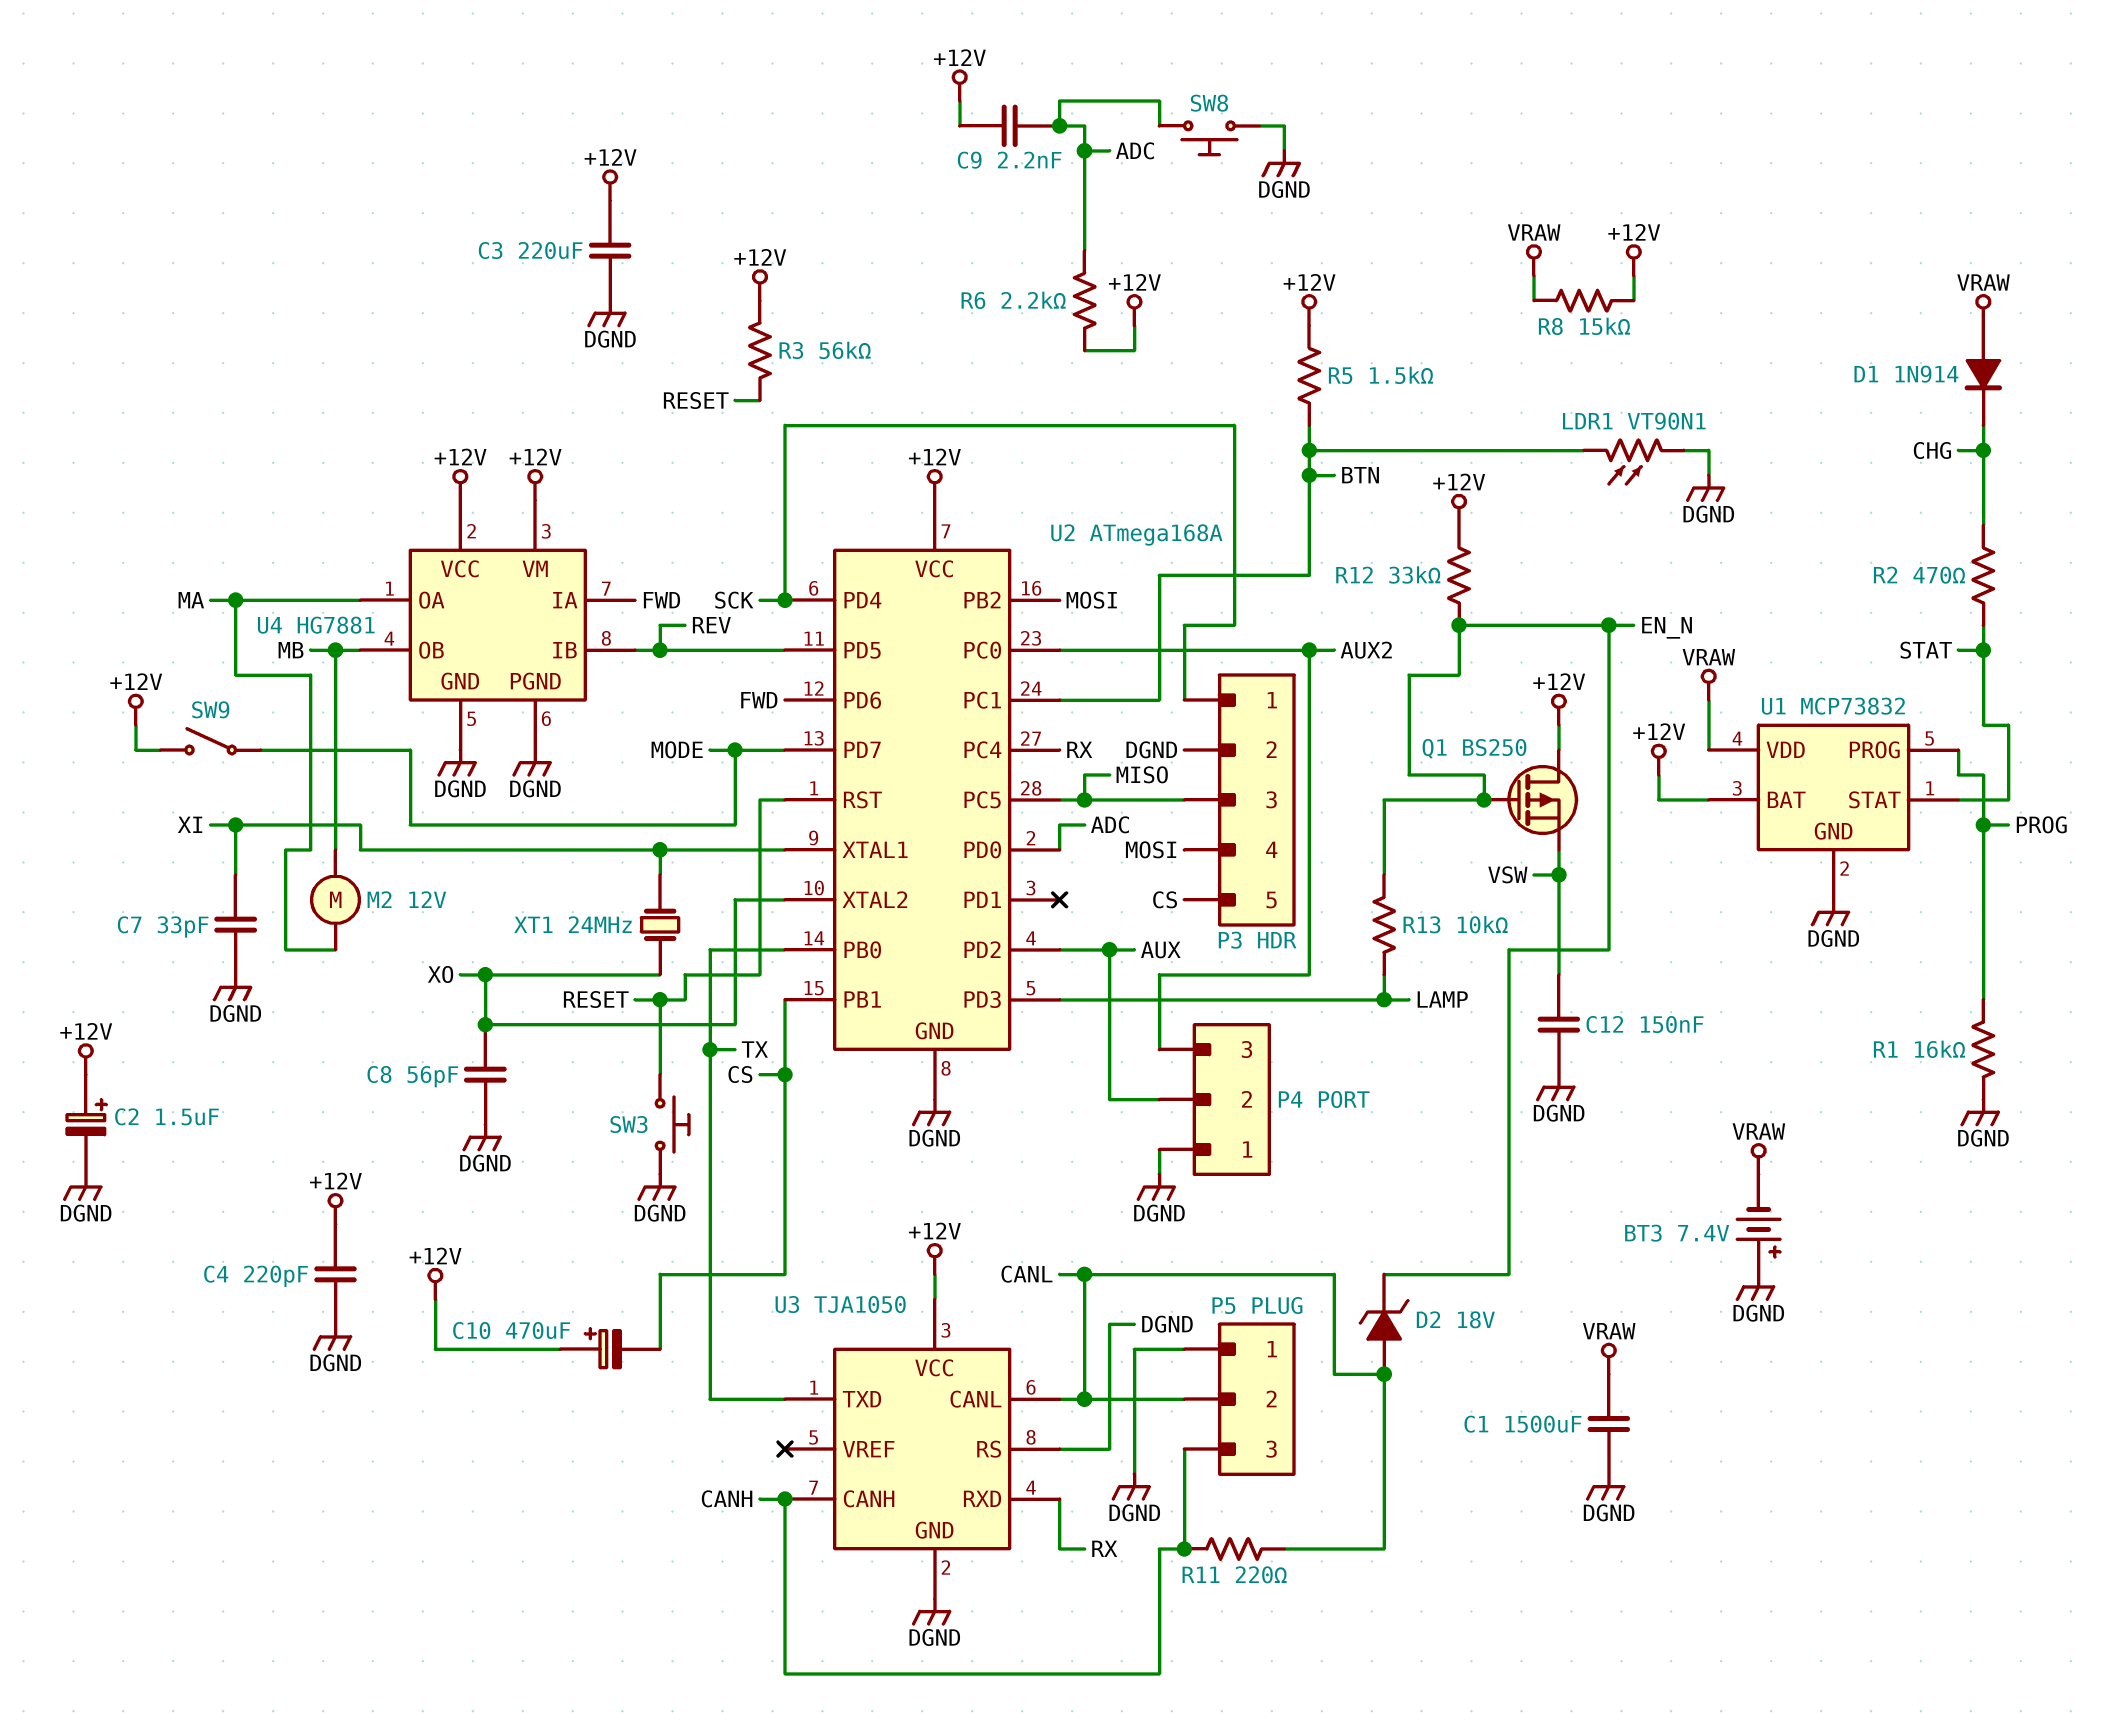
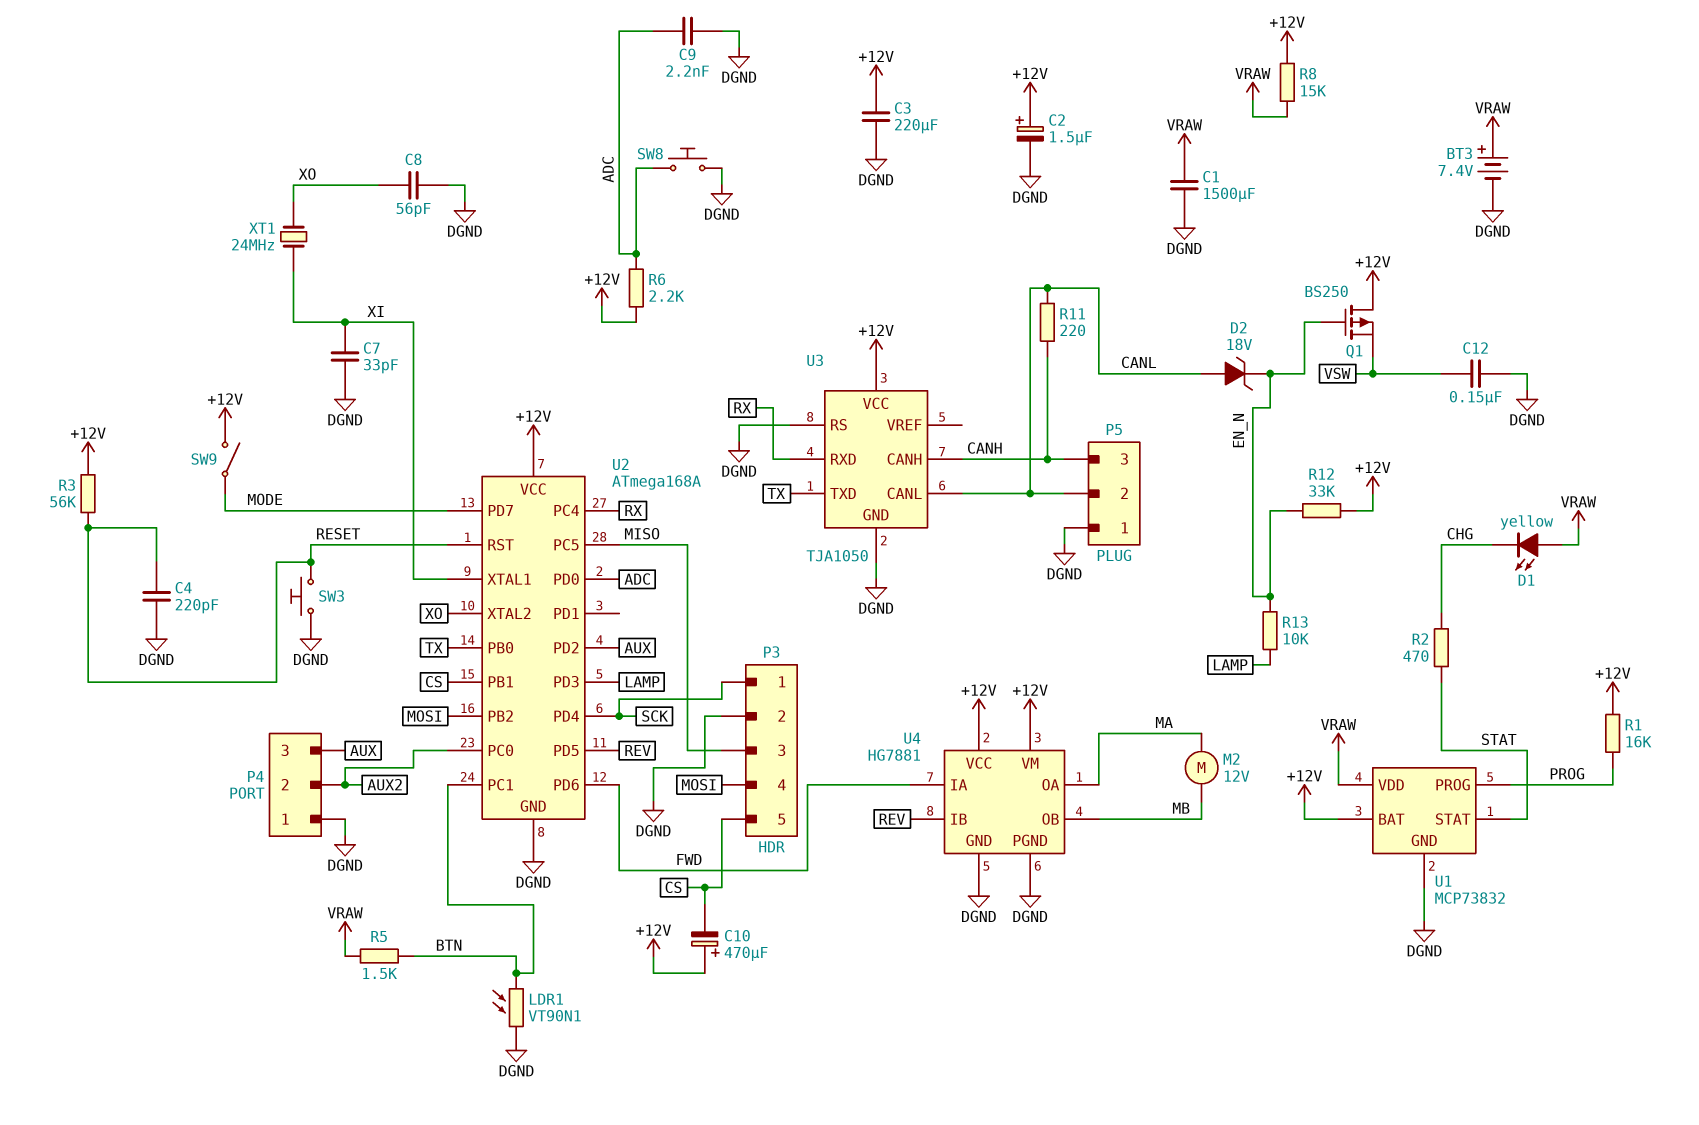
BT3: 7.4V (plus DGND, minus VRAW) -> 7.4V (plus VRAW, minus DGND)
C4: 220pF (+12V, DGND) -> 220pF (DGND, RESET)
C9: 2.2nF (+12V, ADC) -> 2.2nF (ADC, DGND)
D1: diode 1N914 (A VRAW, K CHG) -> LED yellow (A VRAW, K CHG)
P4 pin 2: AUX -> AUX2
P4 pin 3: AUX2 -> AUX
R1: 16k (DGND, PROG) -> 16k (+12V, PROG)
R5: 1.5k (+12V, BTN) -> 1.5k (BTN, VRAW)

